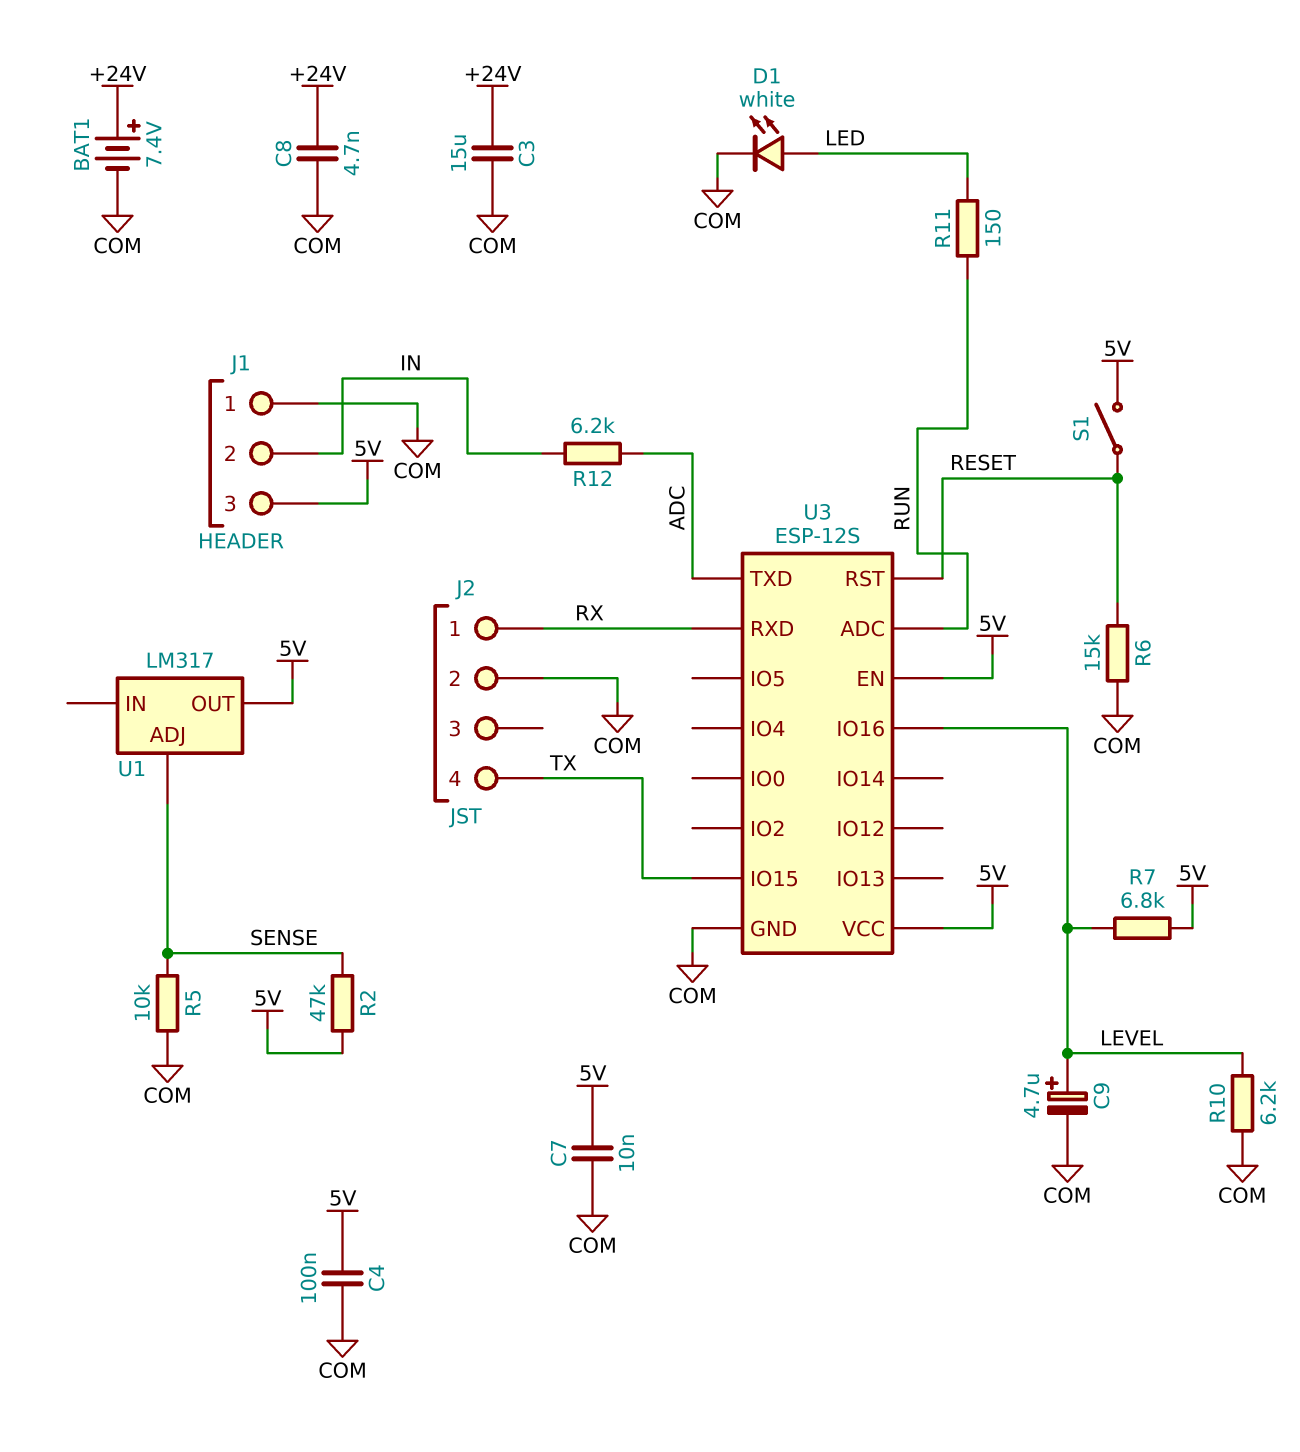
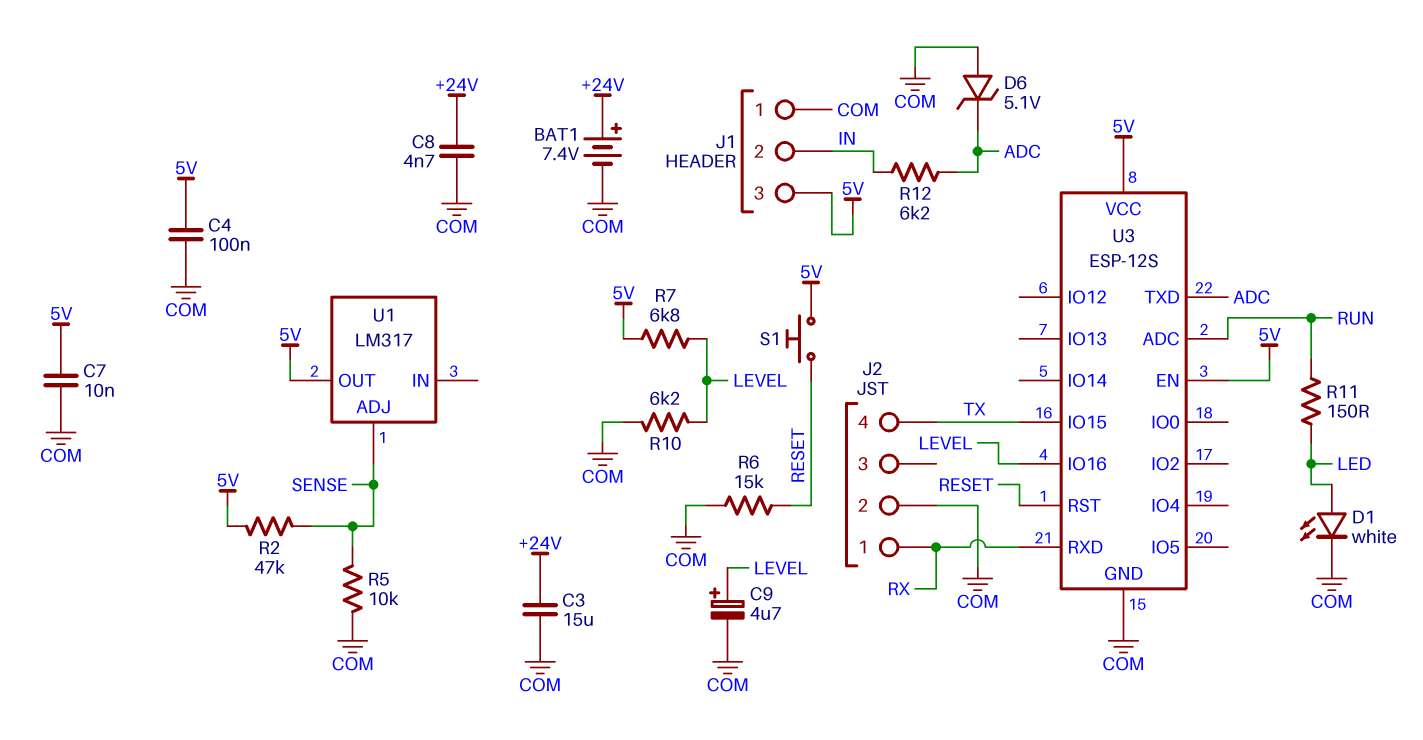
D6: none -> zener 5.1V (A COM, K ADC)
S1: switch (5V, RESET) -> button (5V, RESET)

